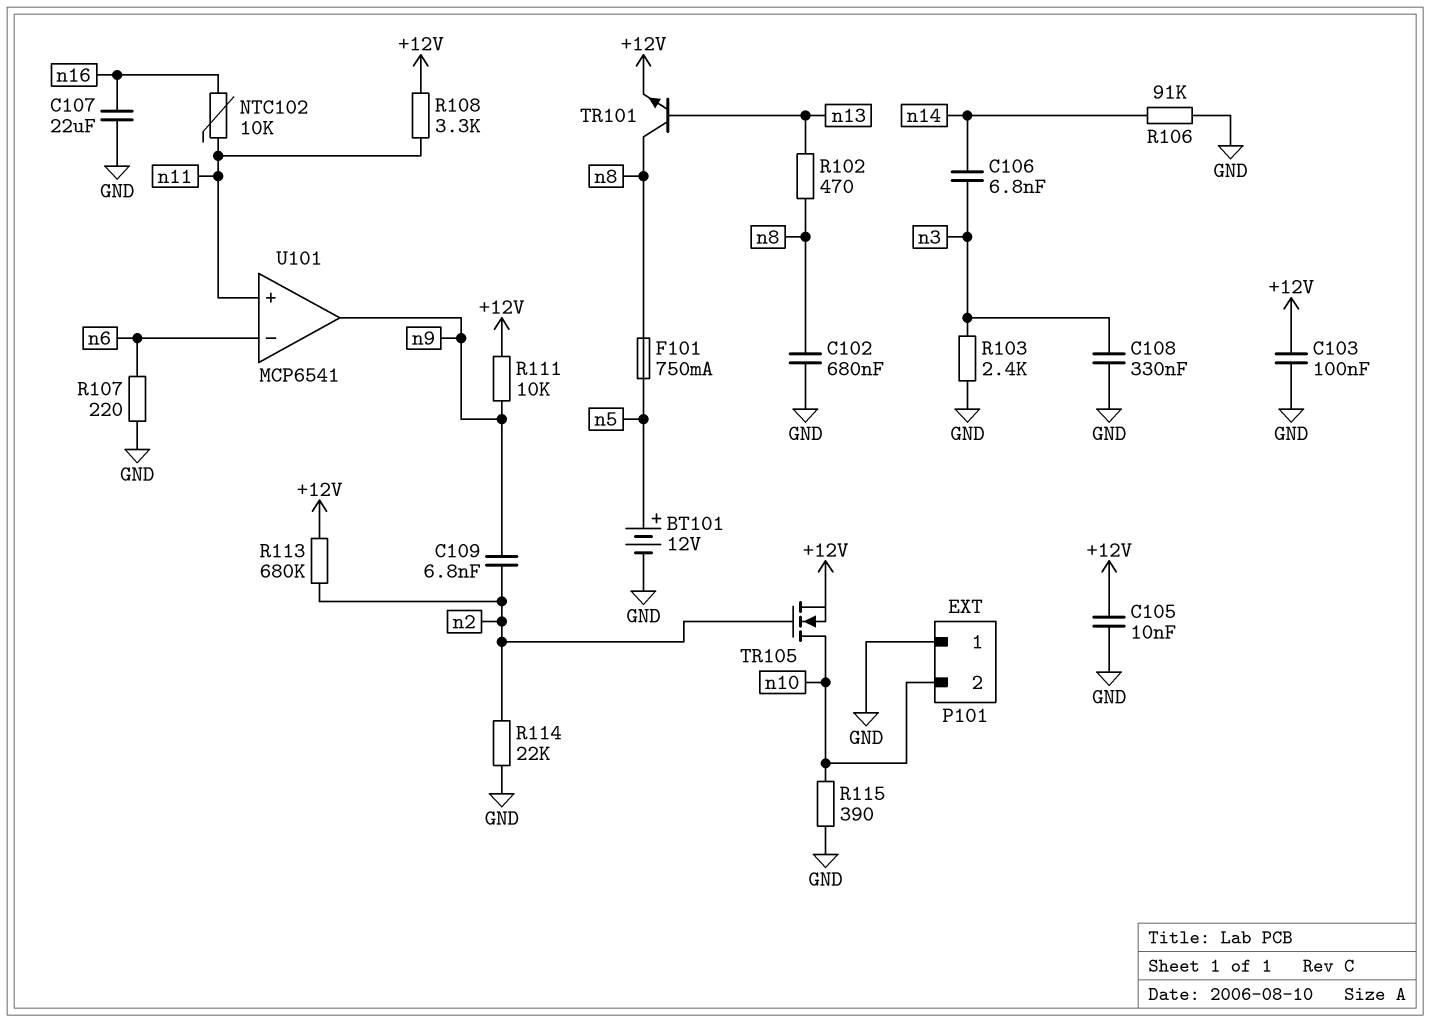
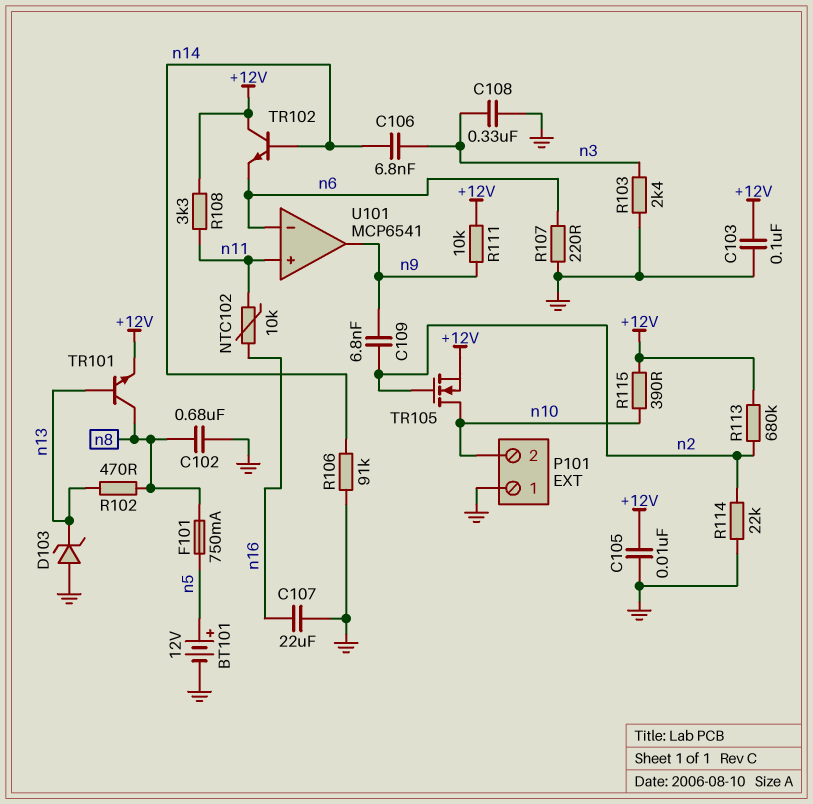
D103: none -> zener (A GND, K n13)
R115: 390 (GND, n10) -> 390 (+12V, n10)
TR102: none -> NPN (B n14, C +12V, E n6)

